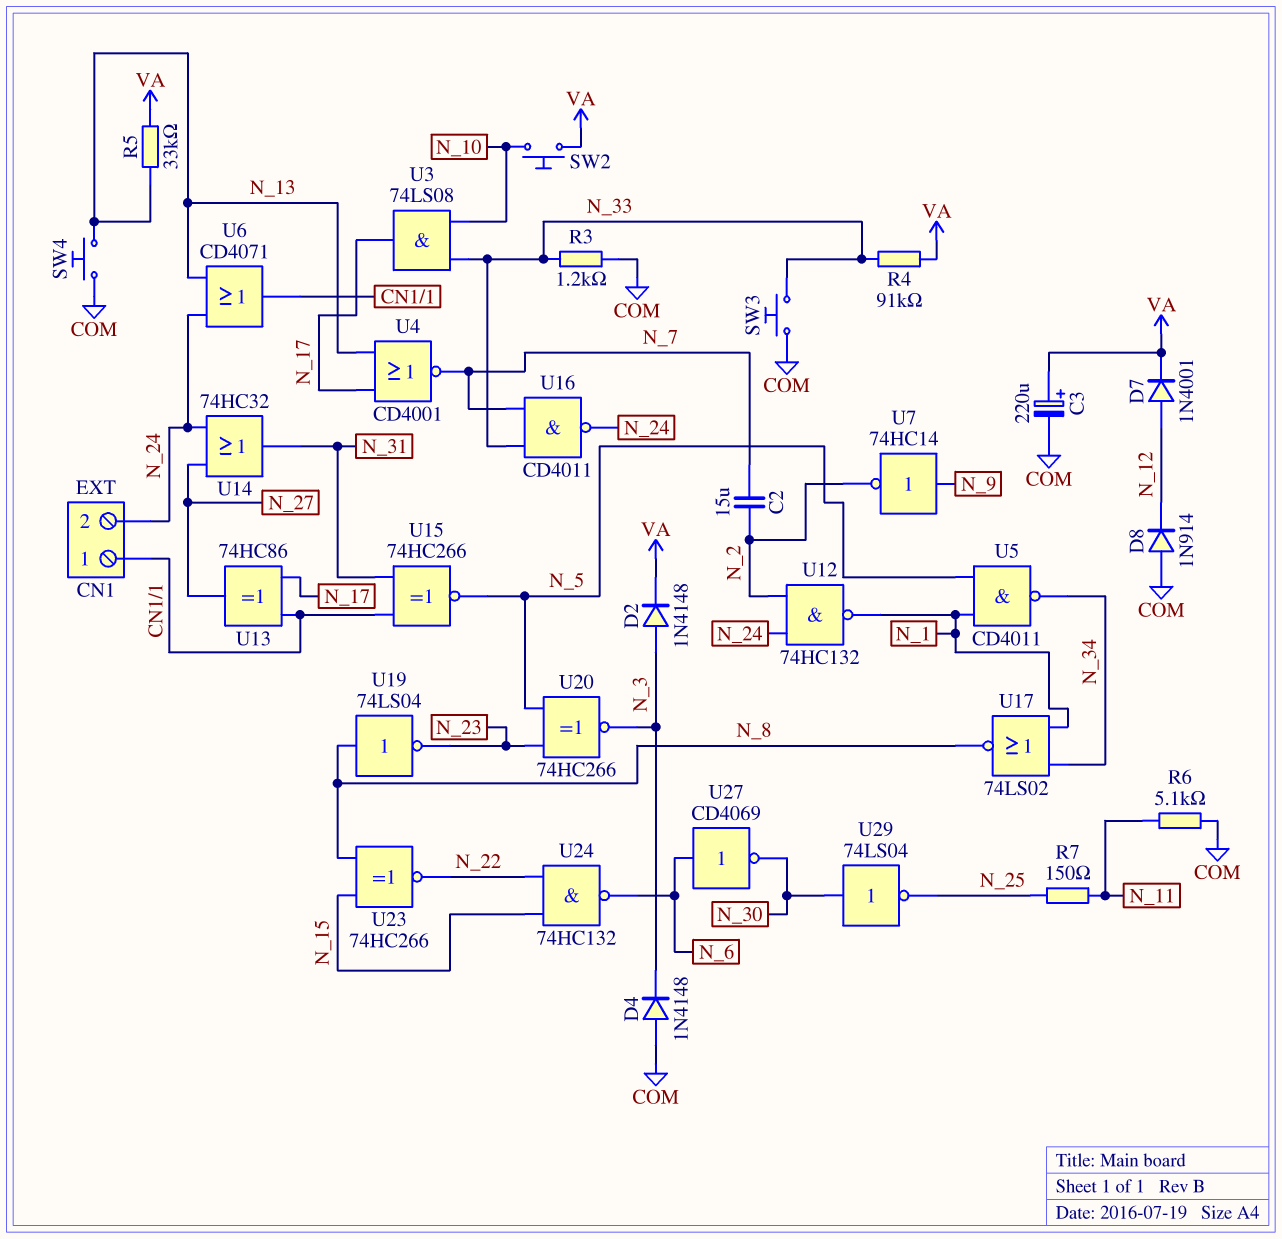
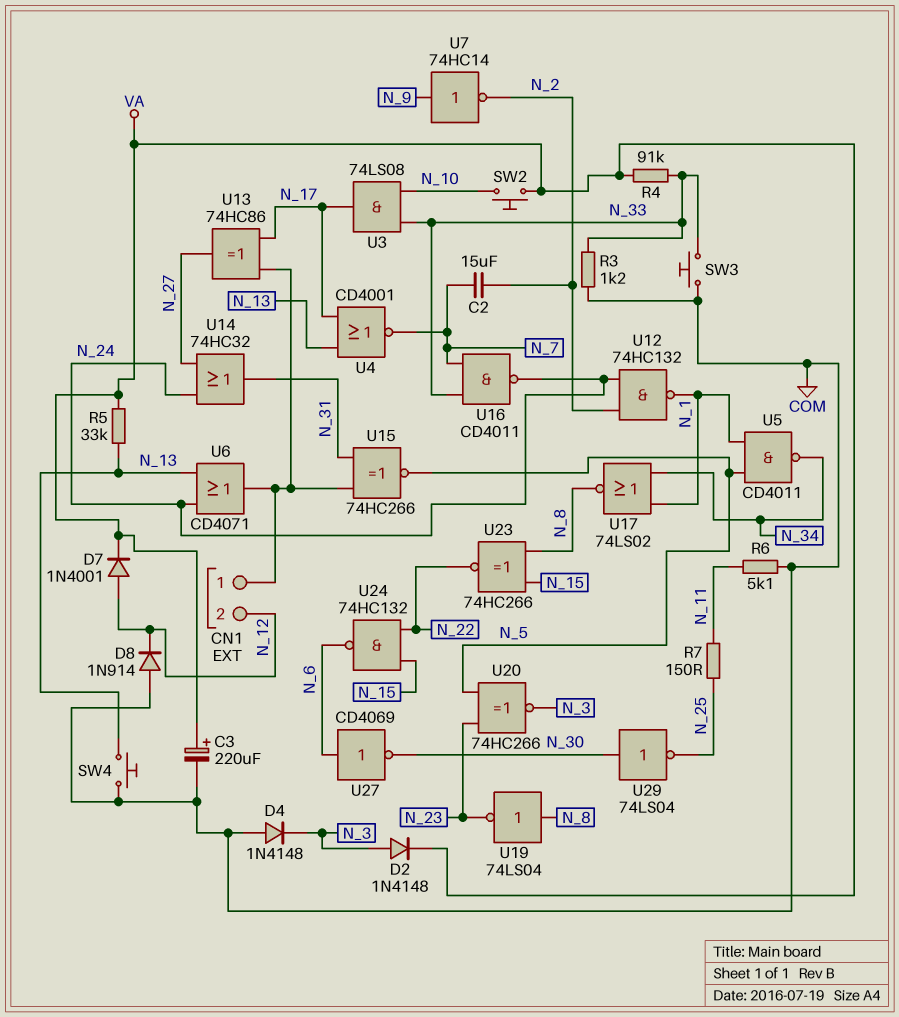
CN1 pin 2: N_24 -> N_12

